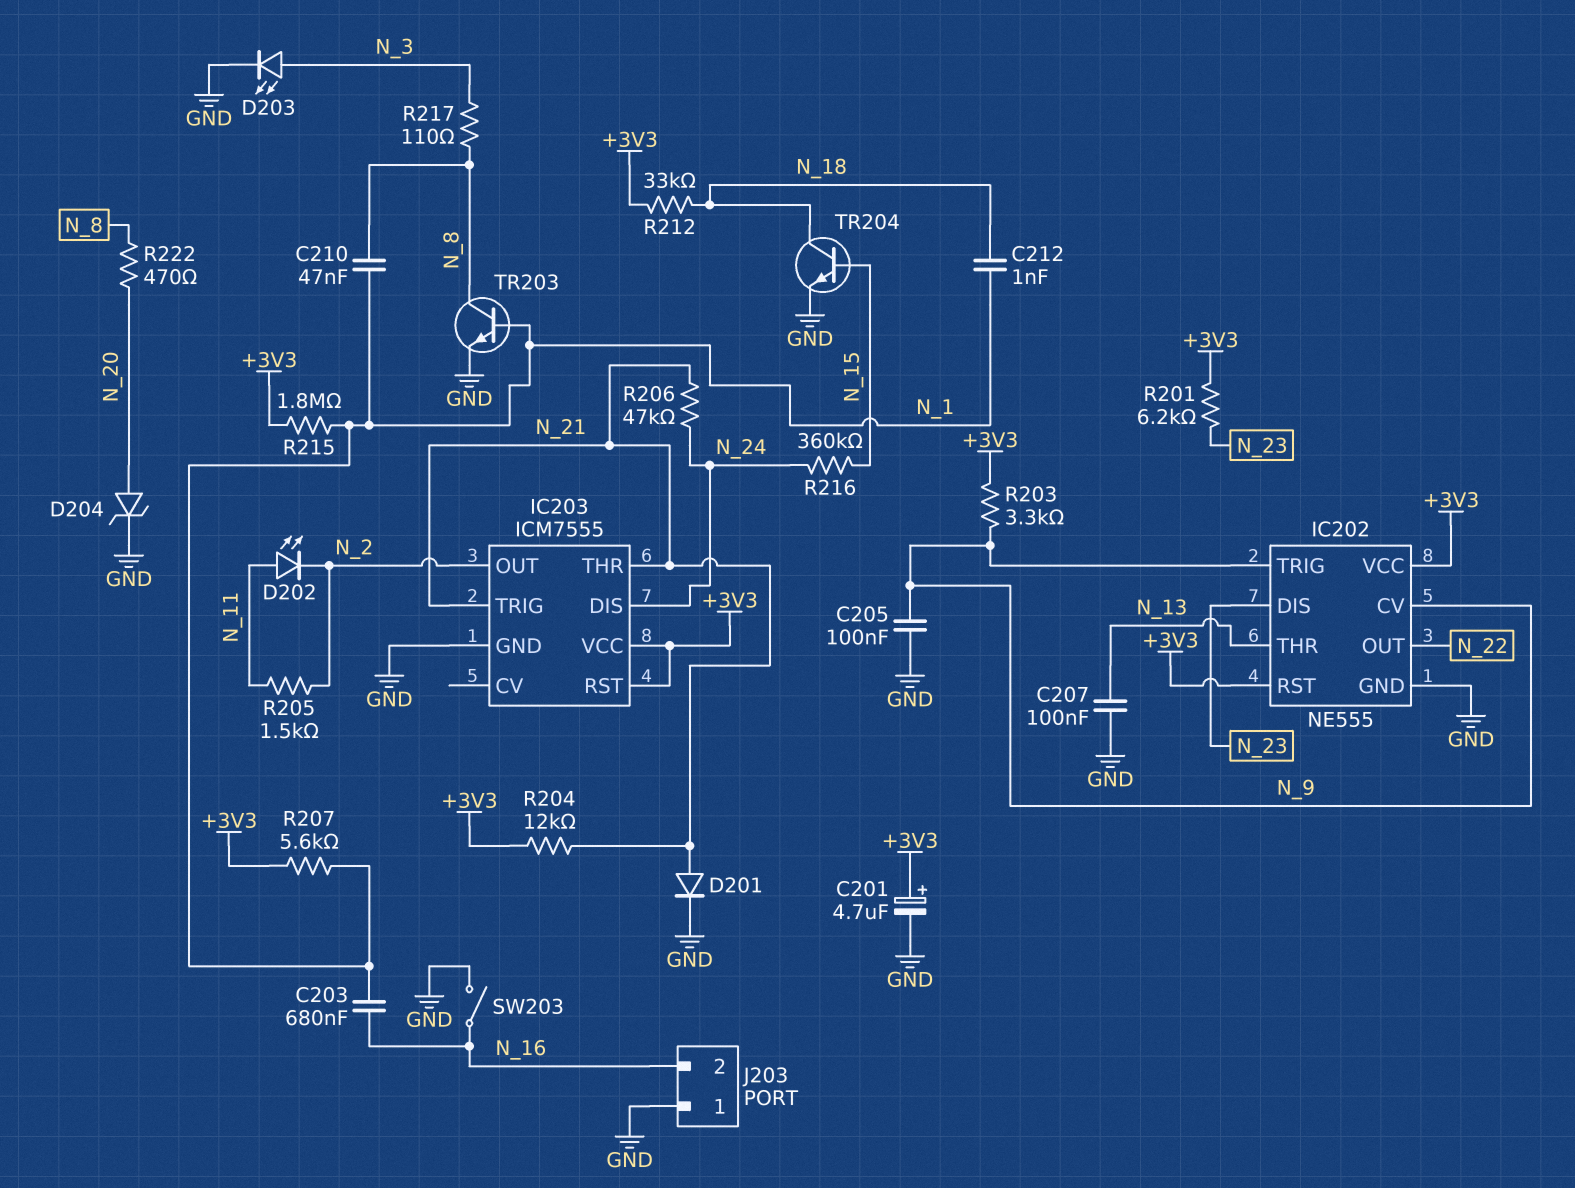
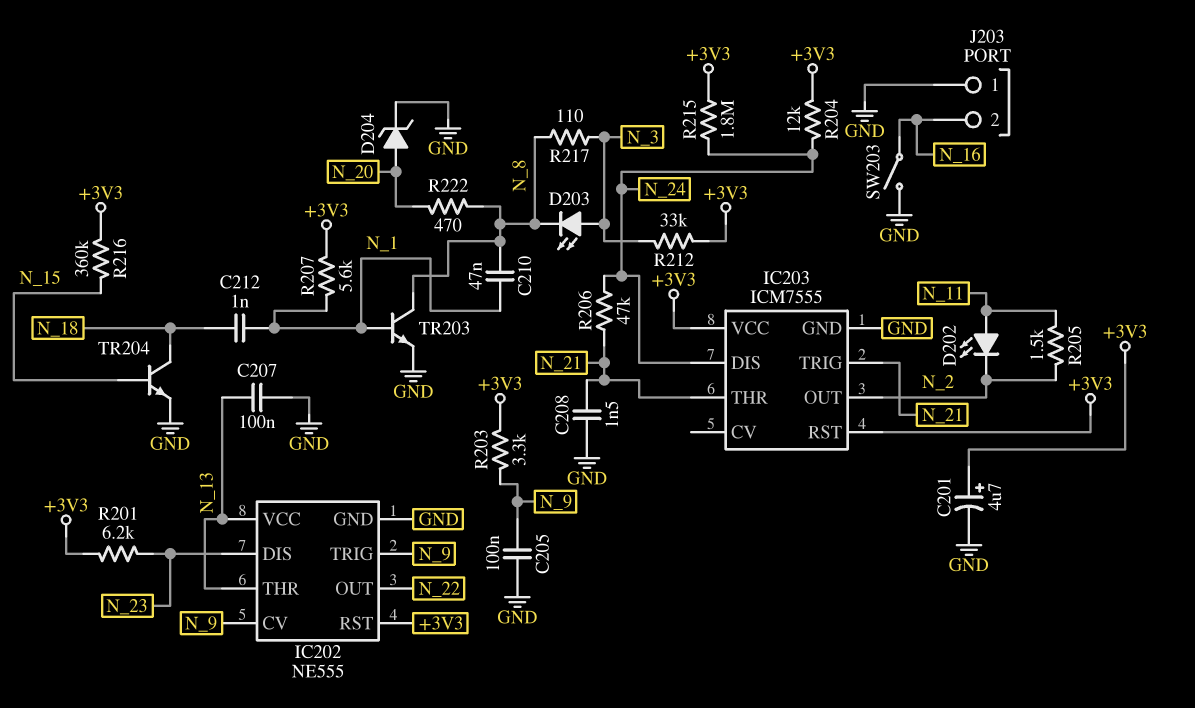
C203: 680nF (N_1, N_16) -> none
C208: none -> 1.5nF (GND, N_21)
D201: diode (A N_21, K GND) -> none
D203: LED (A N_3, K GND) -> LED (A N_3, K N_8)
IC202 pin VCC: +3V3 -> N_13
R204: 12k (+3V3, N_21) -> 12k (+3V3, N_24)
R212: 33k (+3V3, N_18) -> 33k (+3V3, N_3)
R215: 1.8M (+3V3, N_1) -> 1.8M (+3V3, N_24)
R216: 360k (N_15, N_24) -> 360k (+3V3, N_15)

